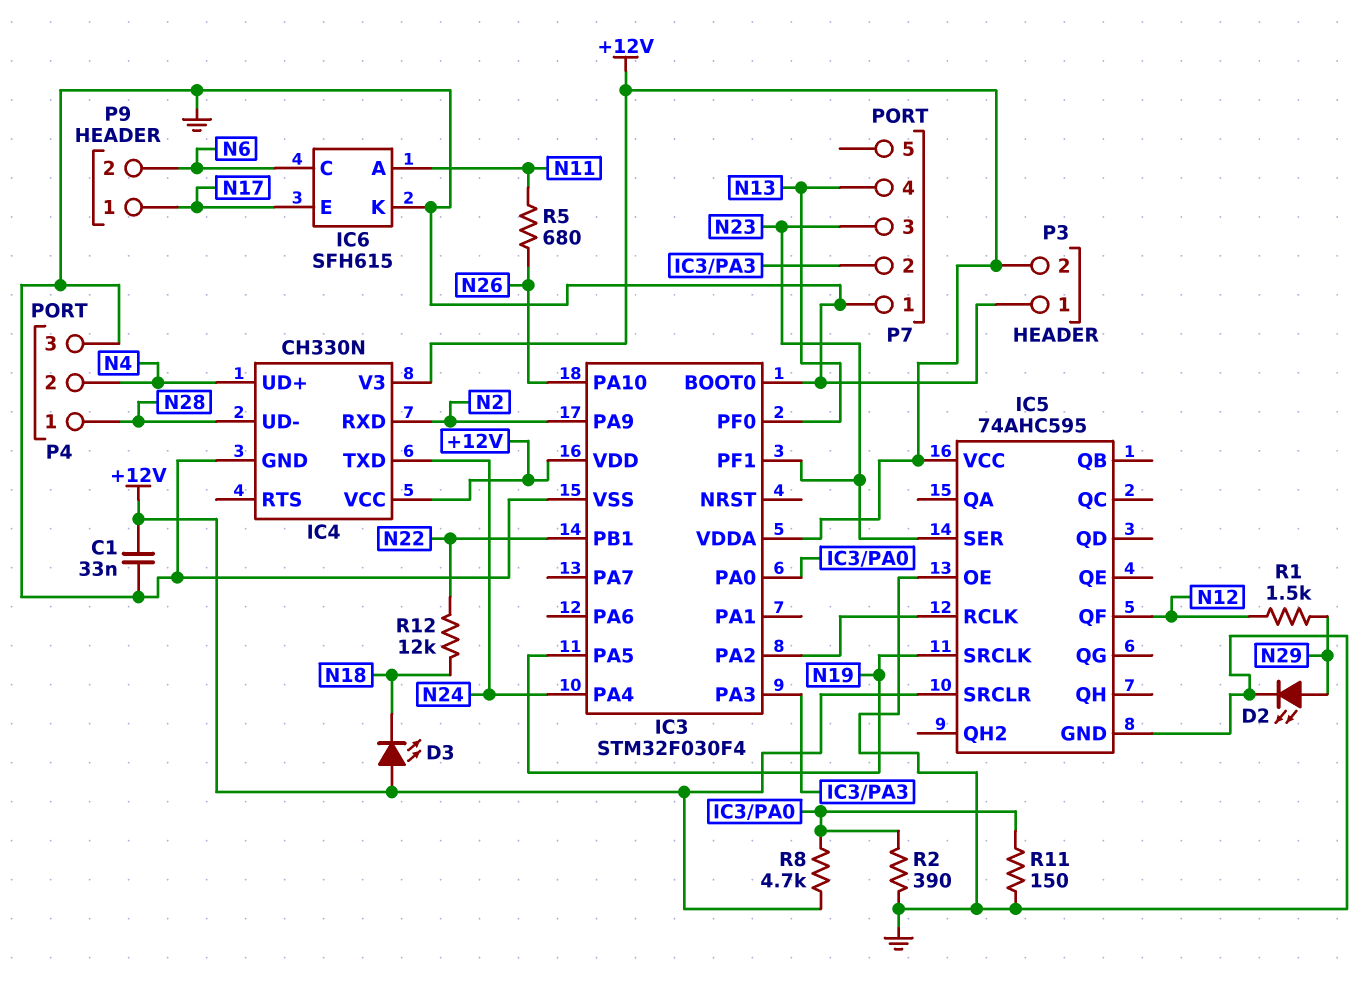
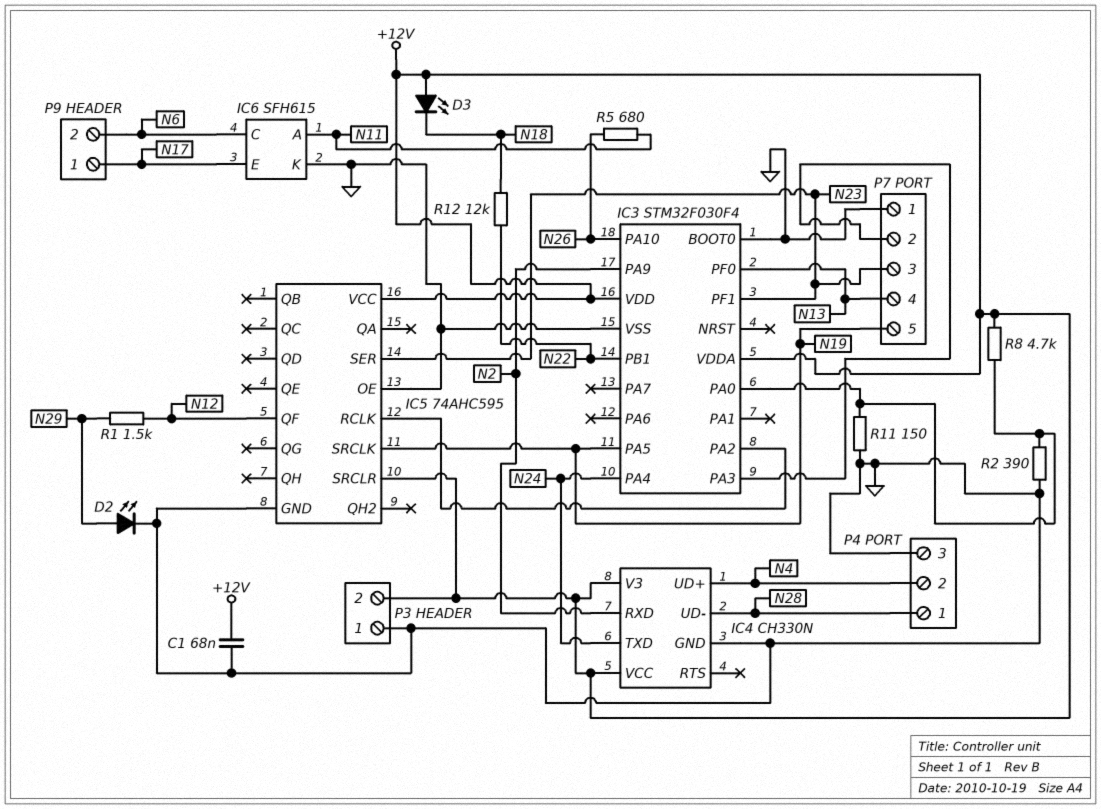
C1: 33nF (+12V, GND) -> 68nF (+12V, GND)
P7 pin 5: none -> N19

